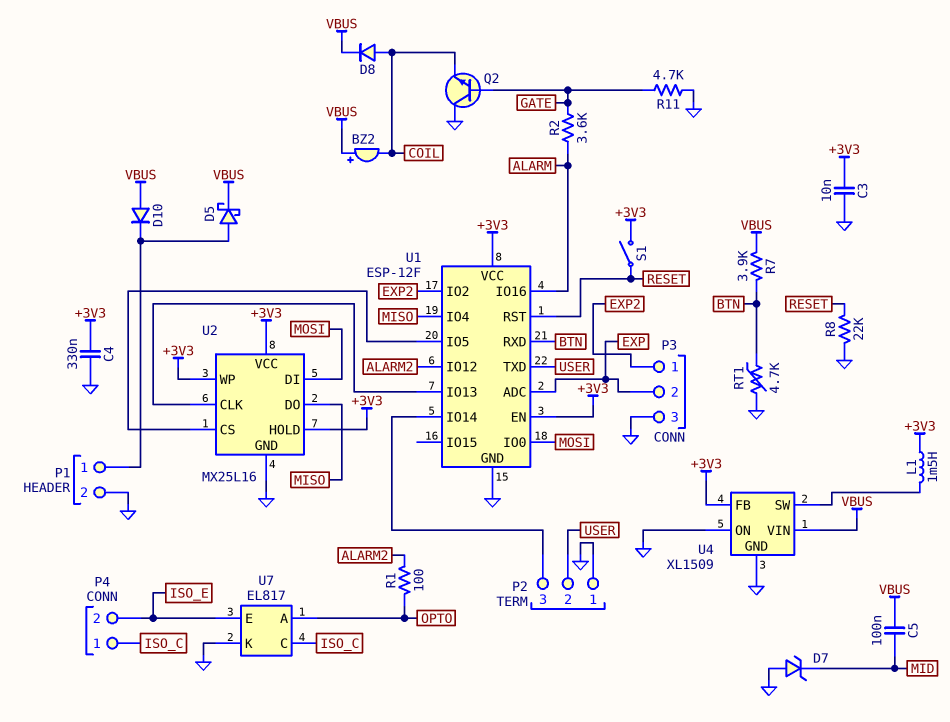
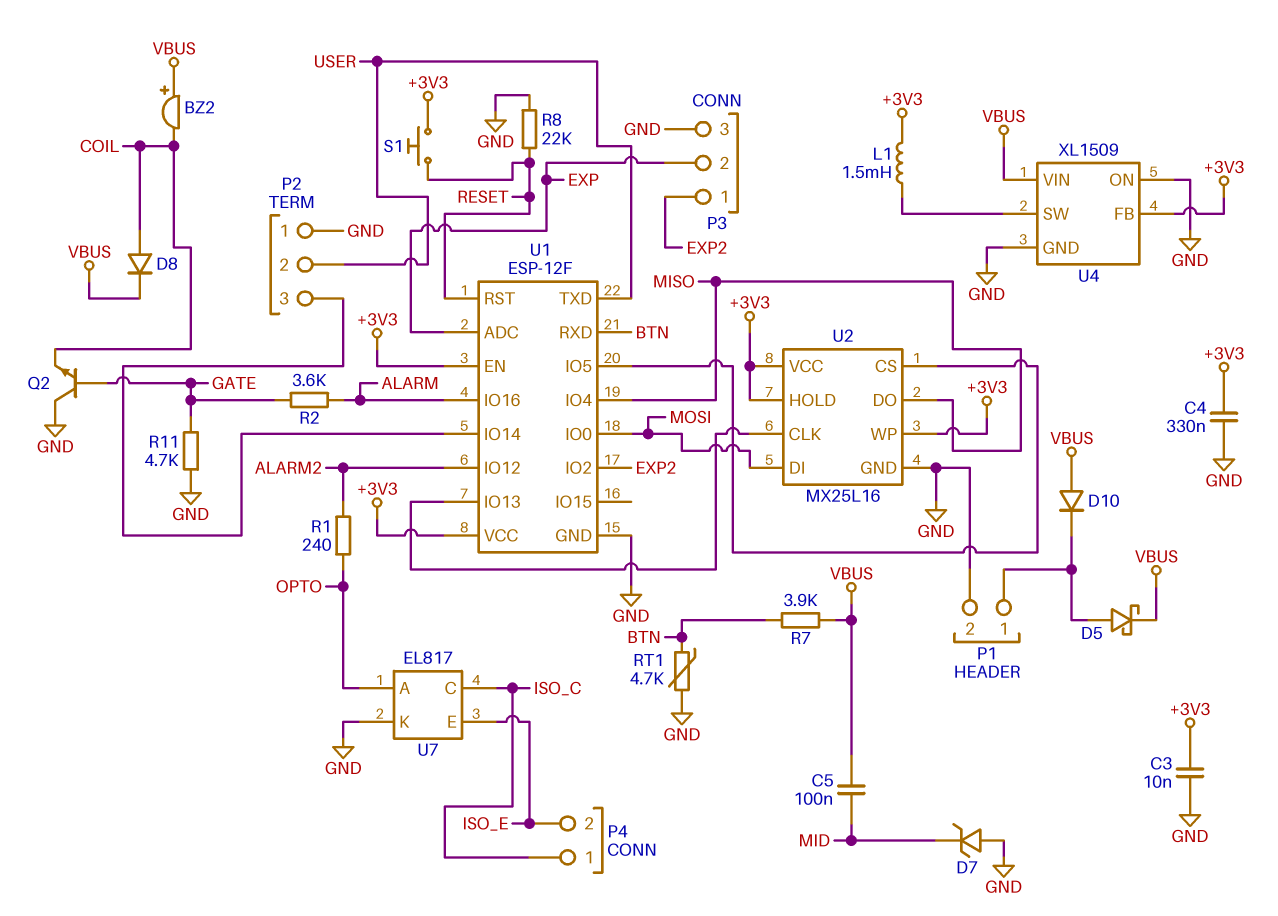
R1: 100 (ALARM2, OPTO) -> 240 (ALARM2, OPTO)
S1: switch (+3V3, RESET) -> button (+3V3, RESET)

